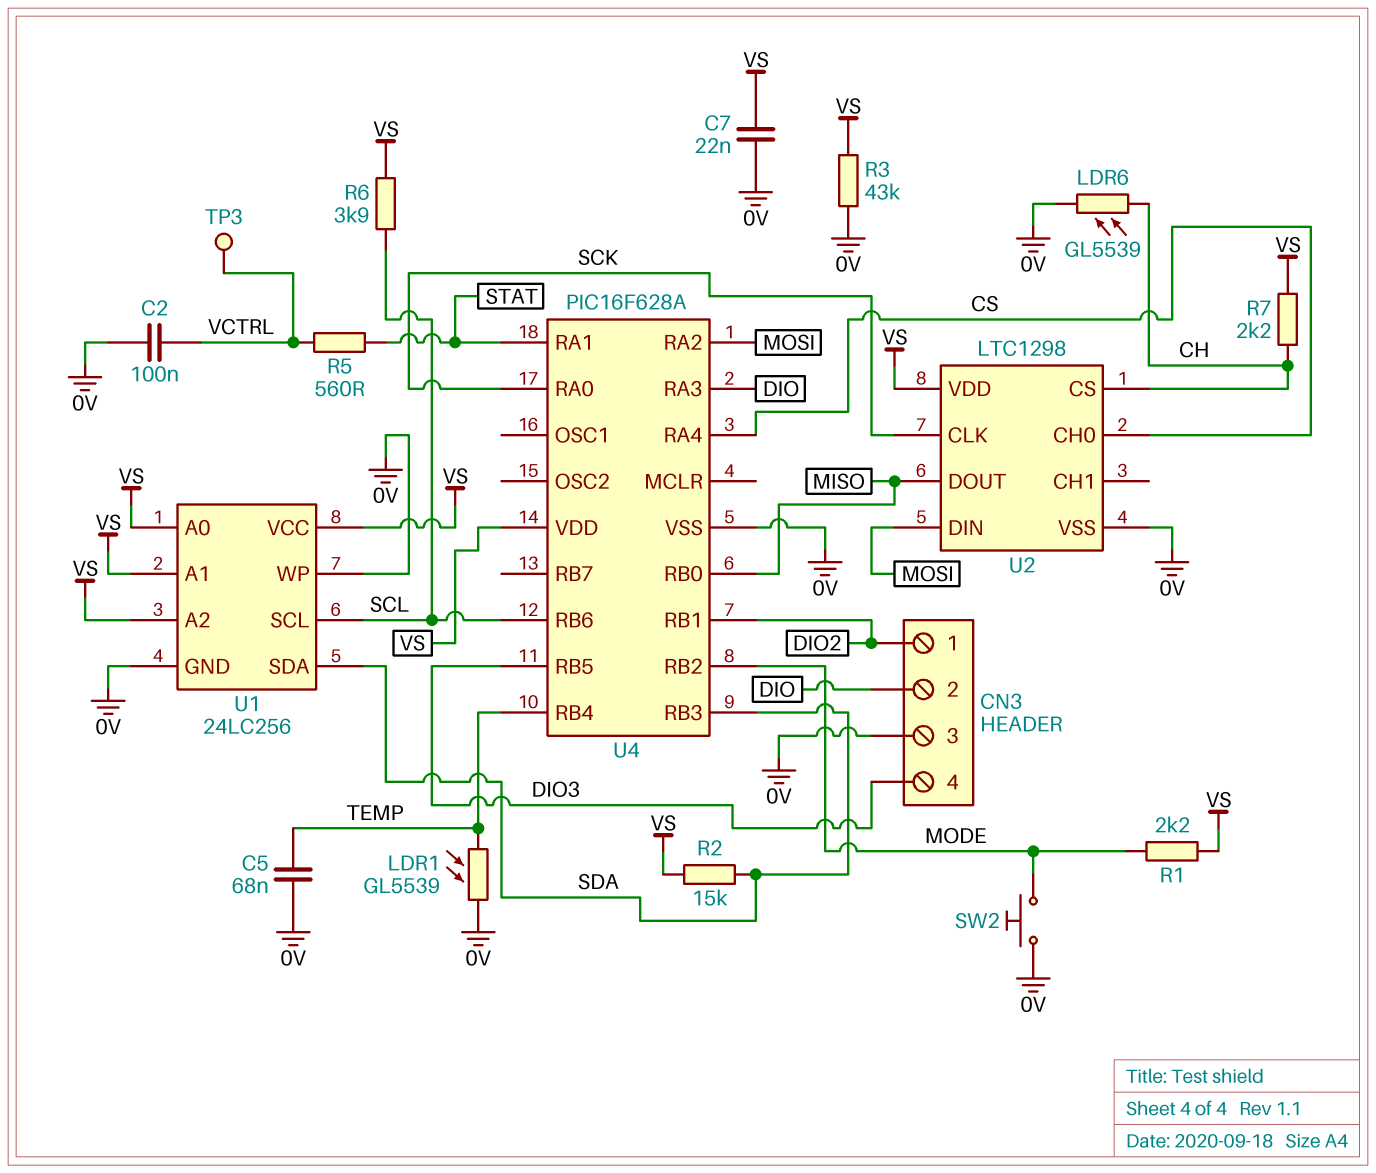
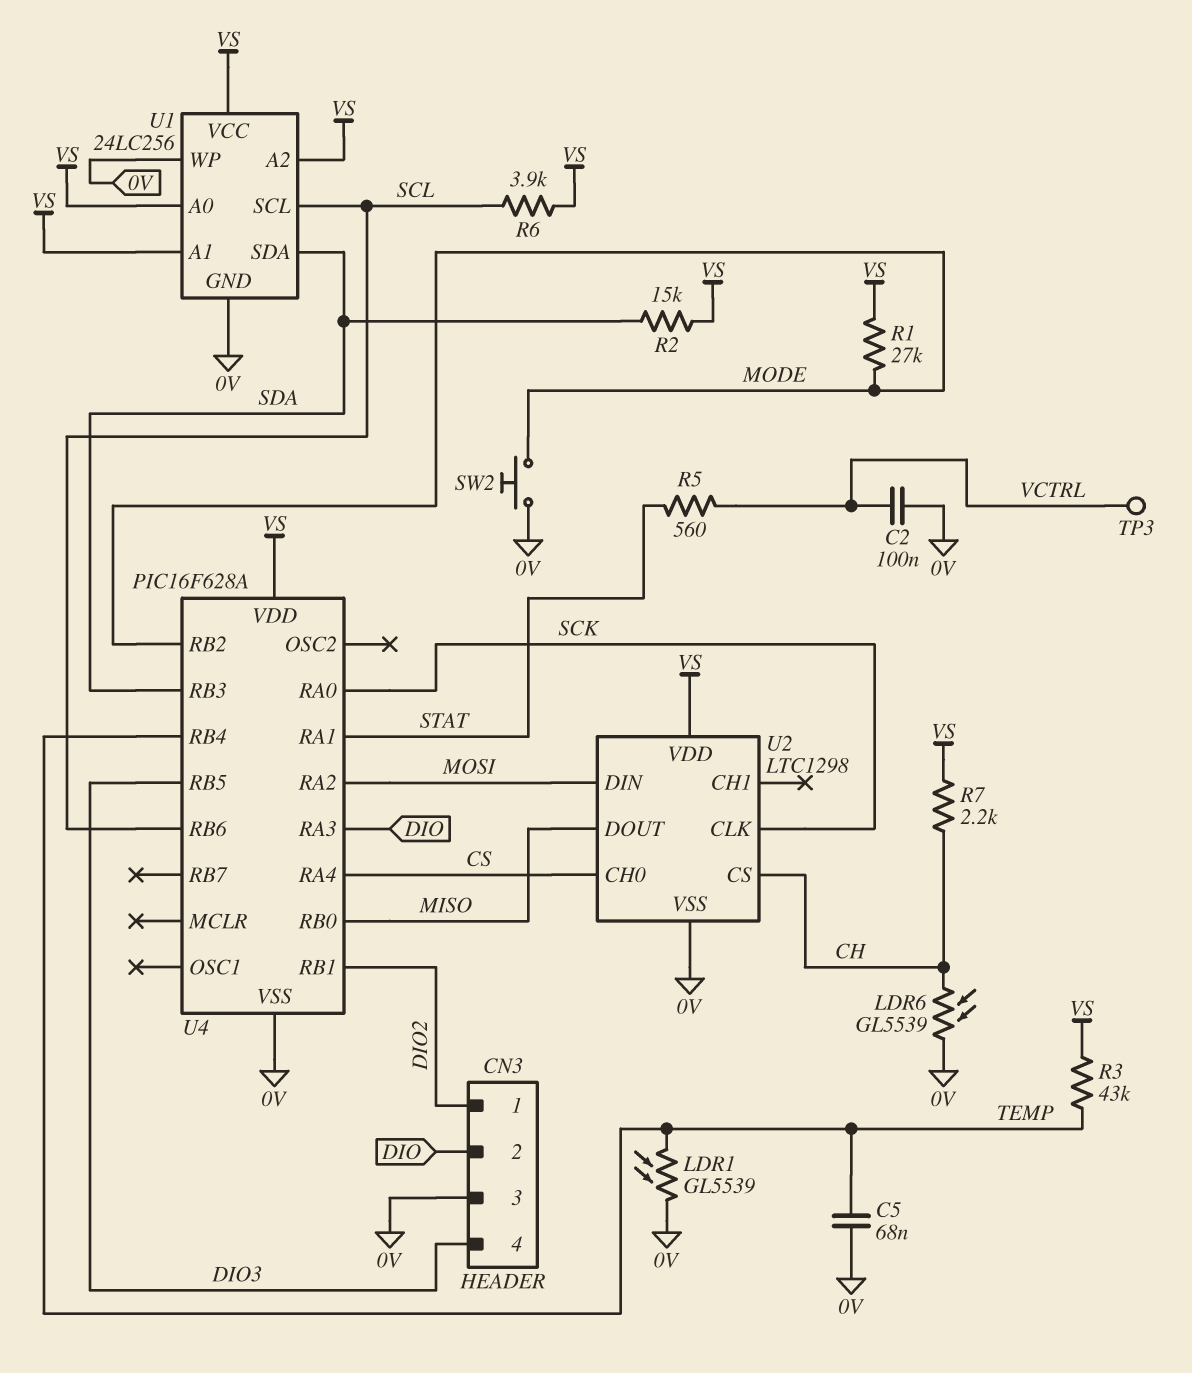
C7: 22nF (0V, VS) -> none
R1: 2.2k (MODE, VS) -> 27k (MODE, VS)
R3: 43k (0V, VS) -> 43k (TEMP, VS)

